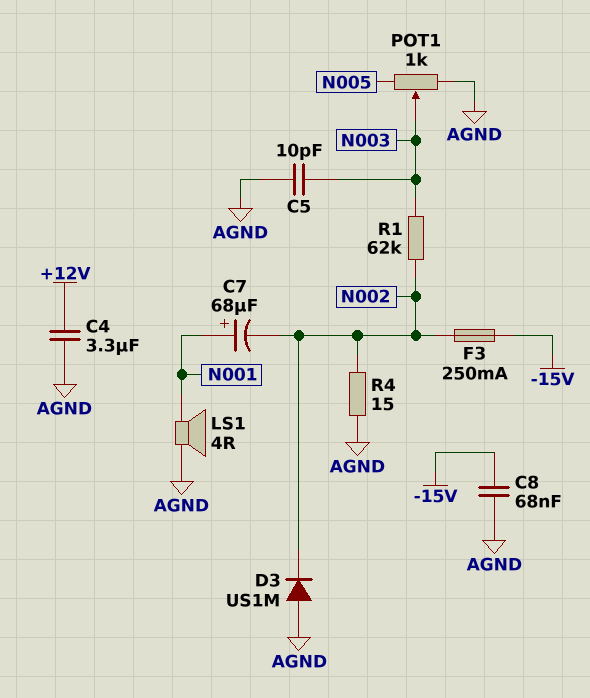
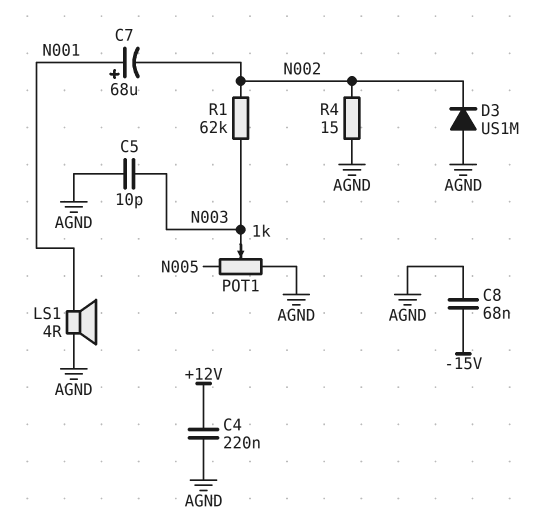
C4: 3.3uF (+12V, AGND) -> 220nF (+12V, AGND)
F3: 250mA (-15V, N002) -> none

